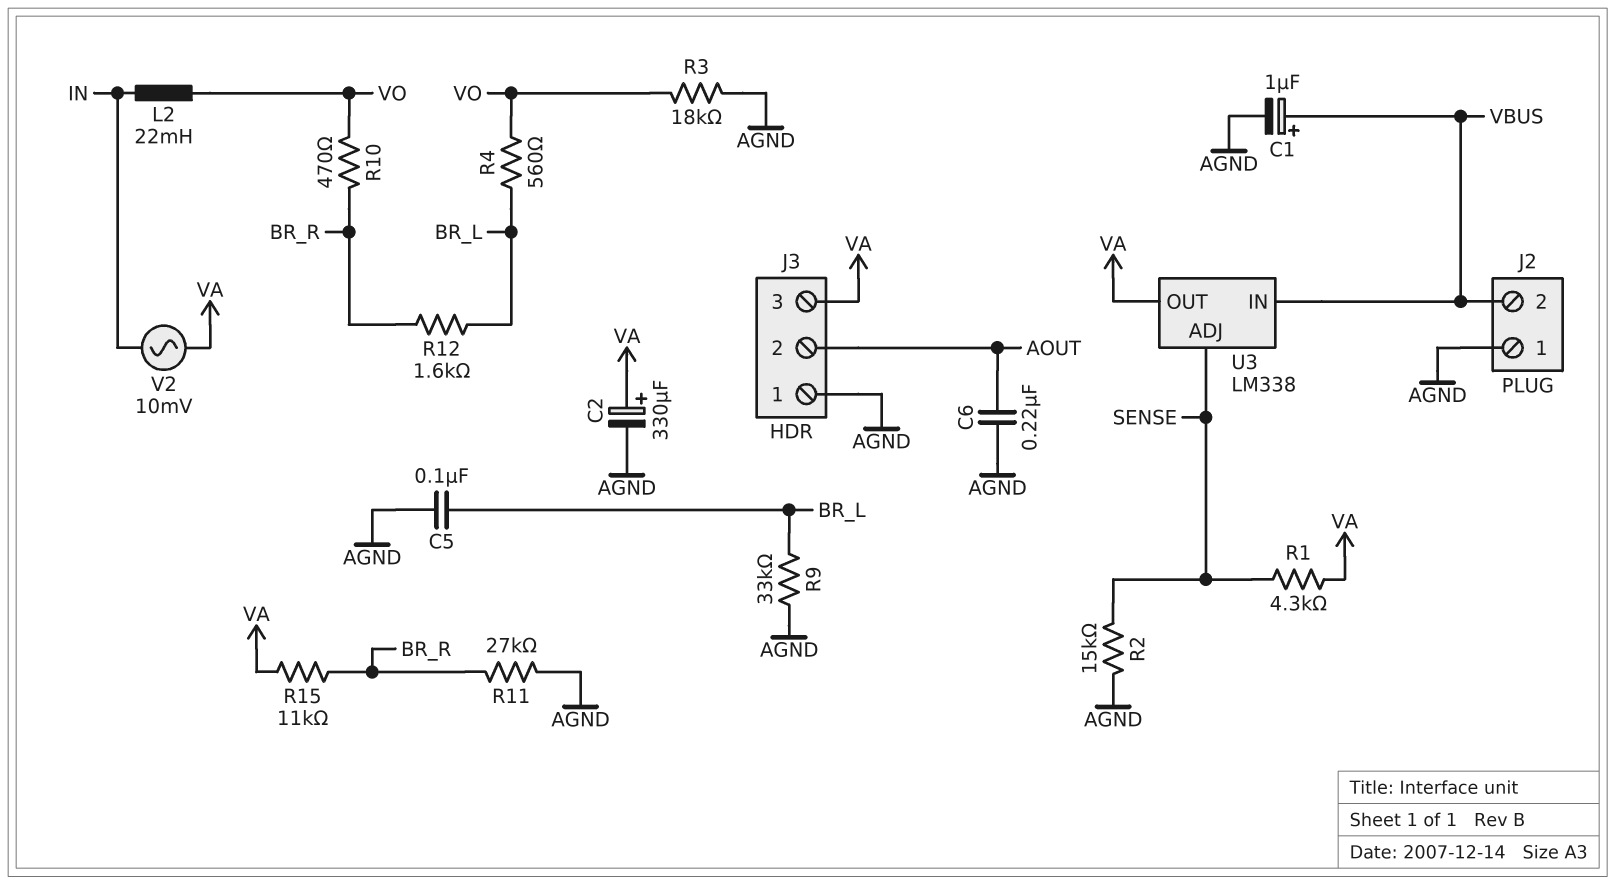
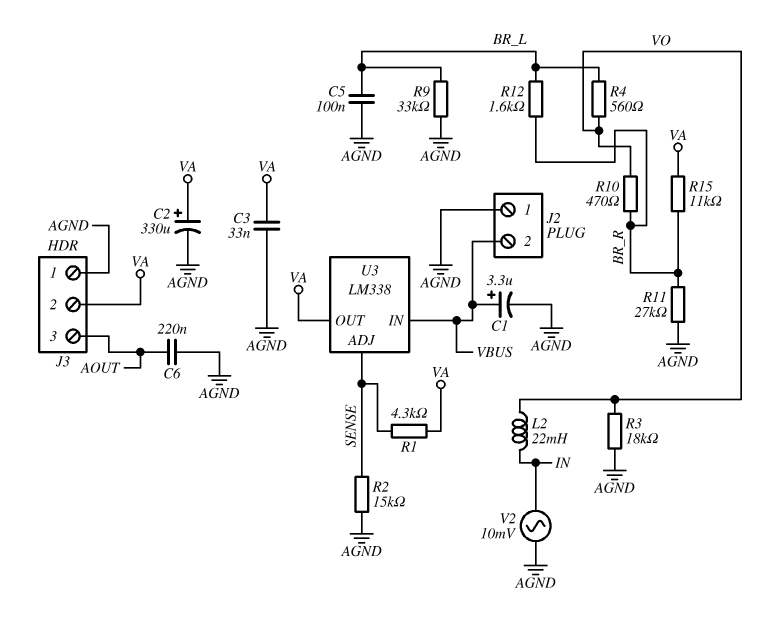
C1: 1uF (plus VBUS, minus AGND) -> 3.3uF (plus VBUS, minus AGND)
C3: none -> 33nF (AGND, VA)
J3 pin 2: AOUT -> VA
J3 pin 3: VA -> AOUT
V2: AC 10mV (IN, VA) -> AC 10mV (AGND, IN)

